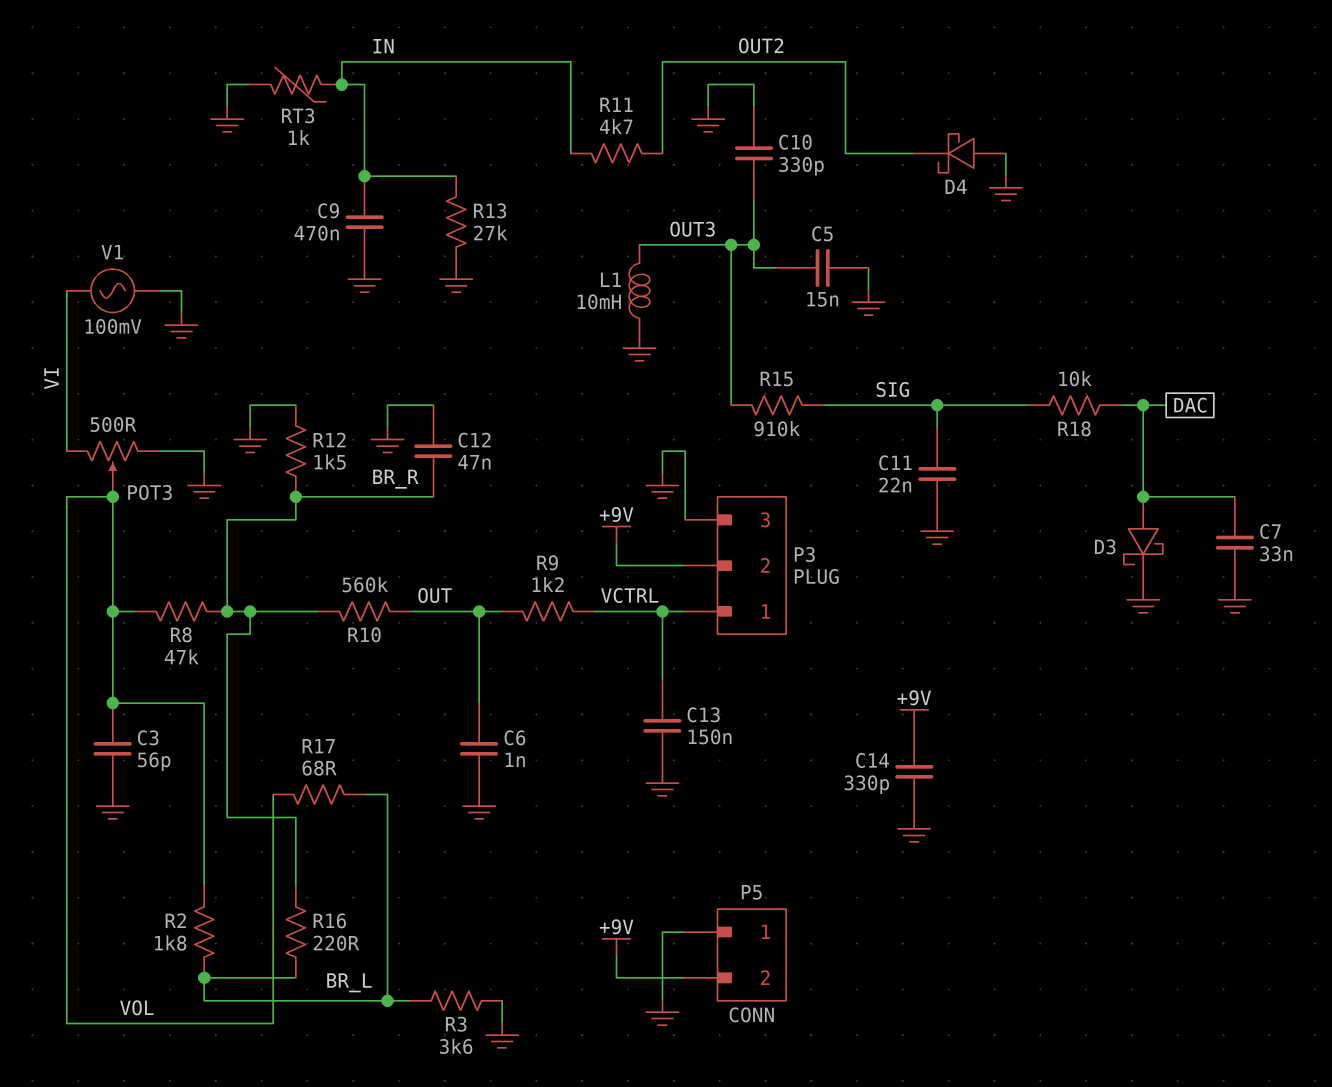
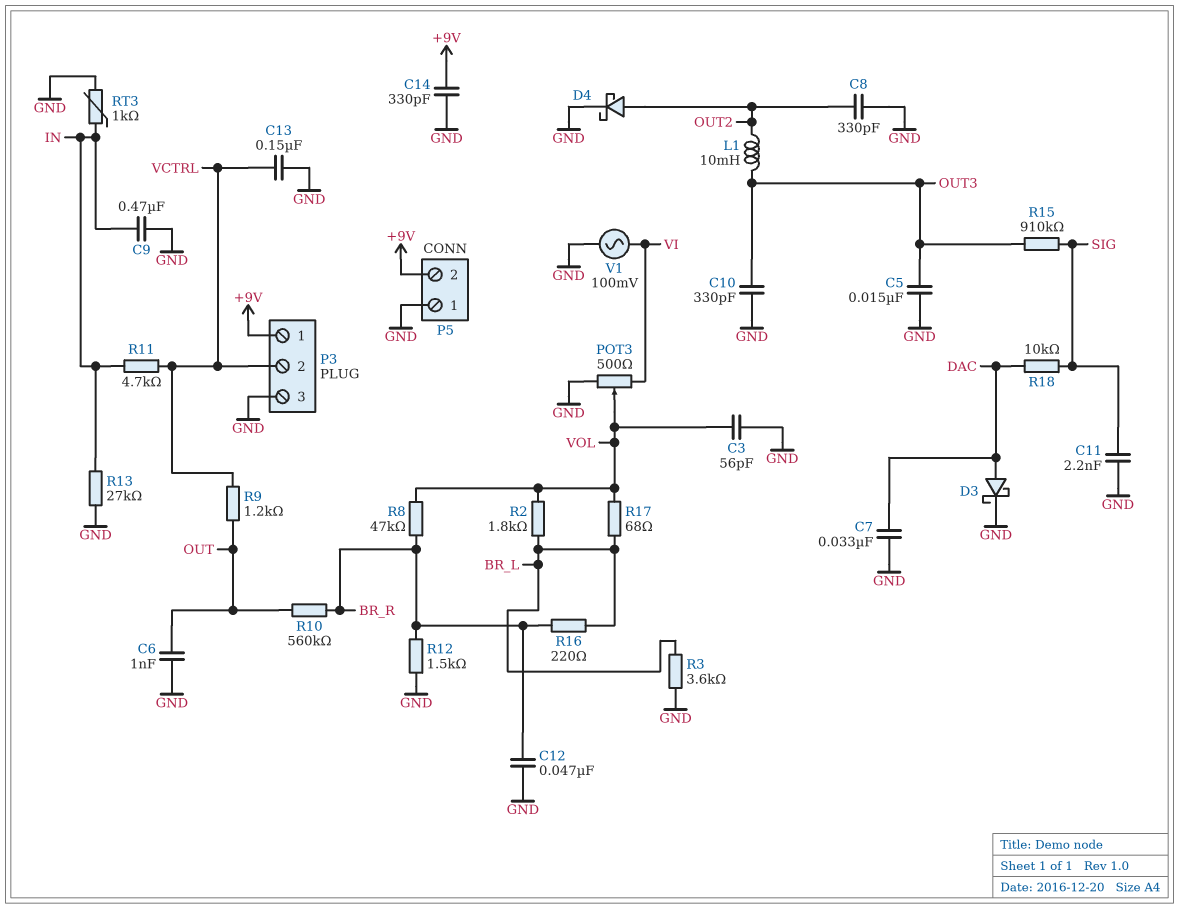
C8: none -> 330pF (GND, OUT2)
C11: 22nF (GND, SIG) -> 2.2nF (GND, SIG)
D4: schottky (A GND, K OUT2) -> schottky (A OUT2, K GND)
L1: 10mH (GND, OUT3) -> 10mH (OUT2, OUT3)
P3 pin 1: VCTRL -> +9V
P3 pin 2: +9V -> VCTRL
R11: 4.7k (IN, OUT2) -> 4.7k (IN, VCTRL)

